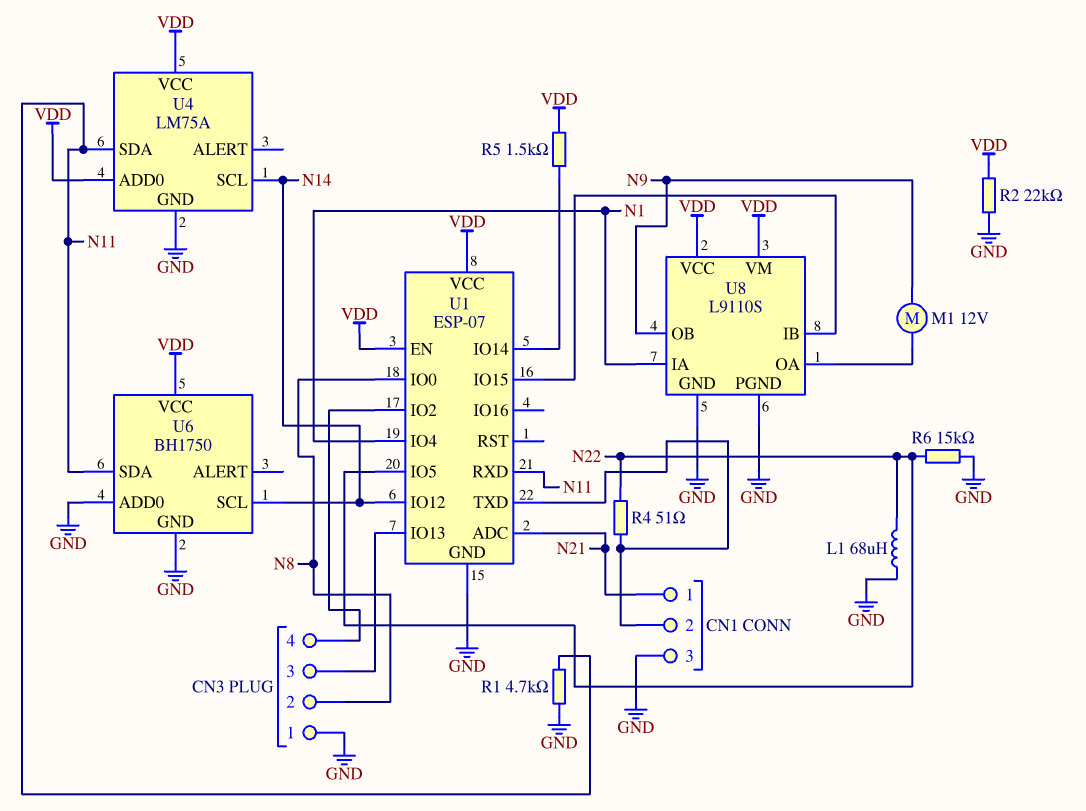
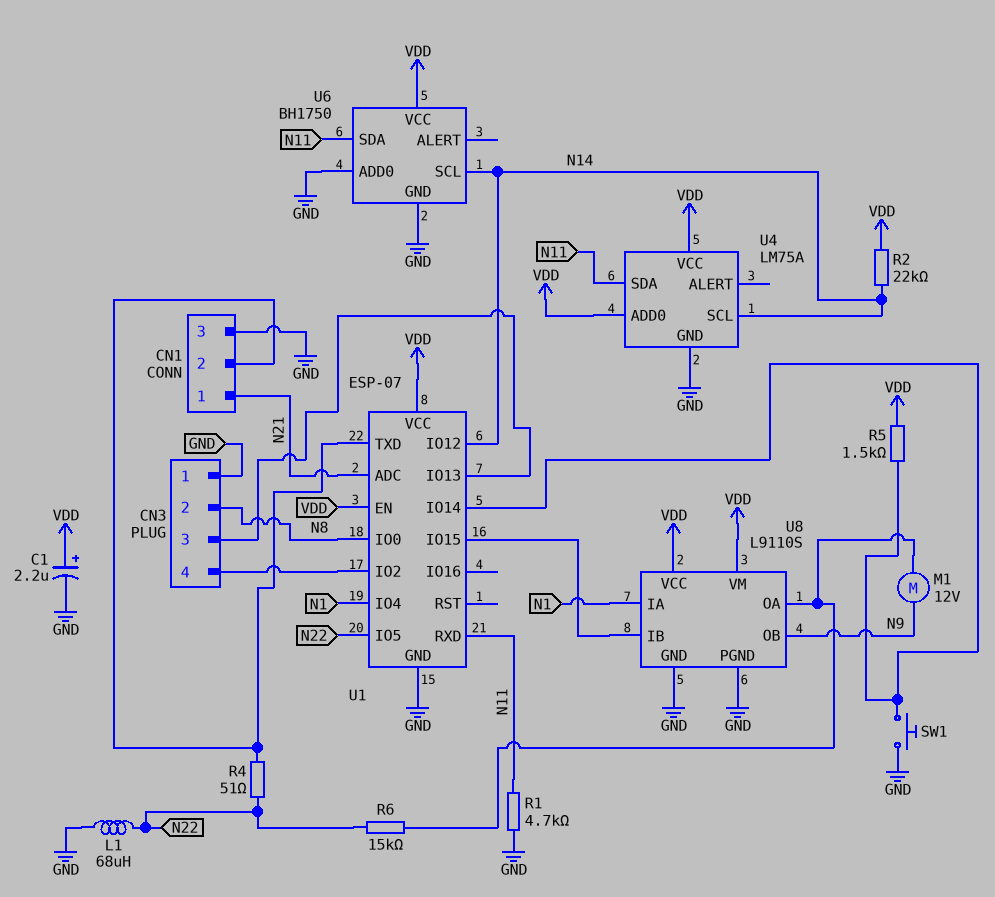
C1: none -> 2.2uF (plus VDD, minus GND)
R2: 22k (GND, VDD) -> 22k (N14, VDD)
R6: 15k (GND, N22) -> 15k (N22, U8/OA)
SW1: none -> button (GND, U1/IO14)

